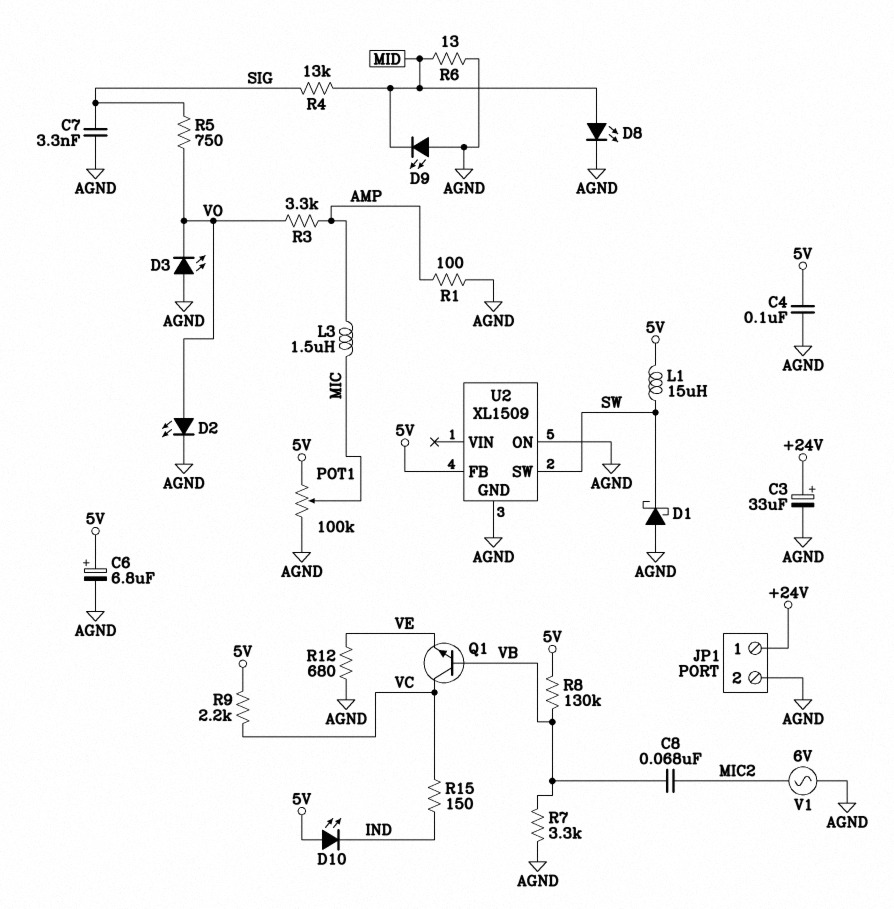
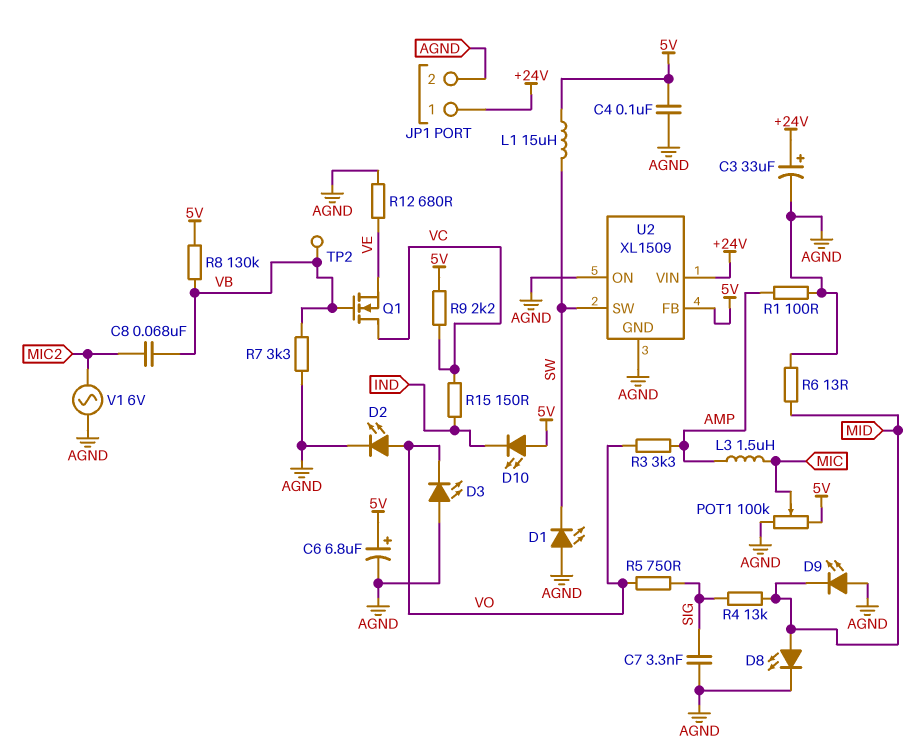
D1: schottky (A AGND, K SW) -> LED (A AGND, K SW)
Q1: NPN (B VB, C VC, E VE) -> NMOS (G VB, D VC, S VE)
TP2: none -> test point (VB)
U2 pin VIN: none -> +24V

